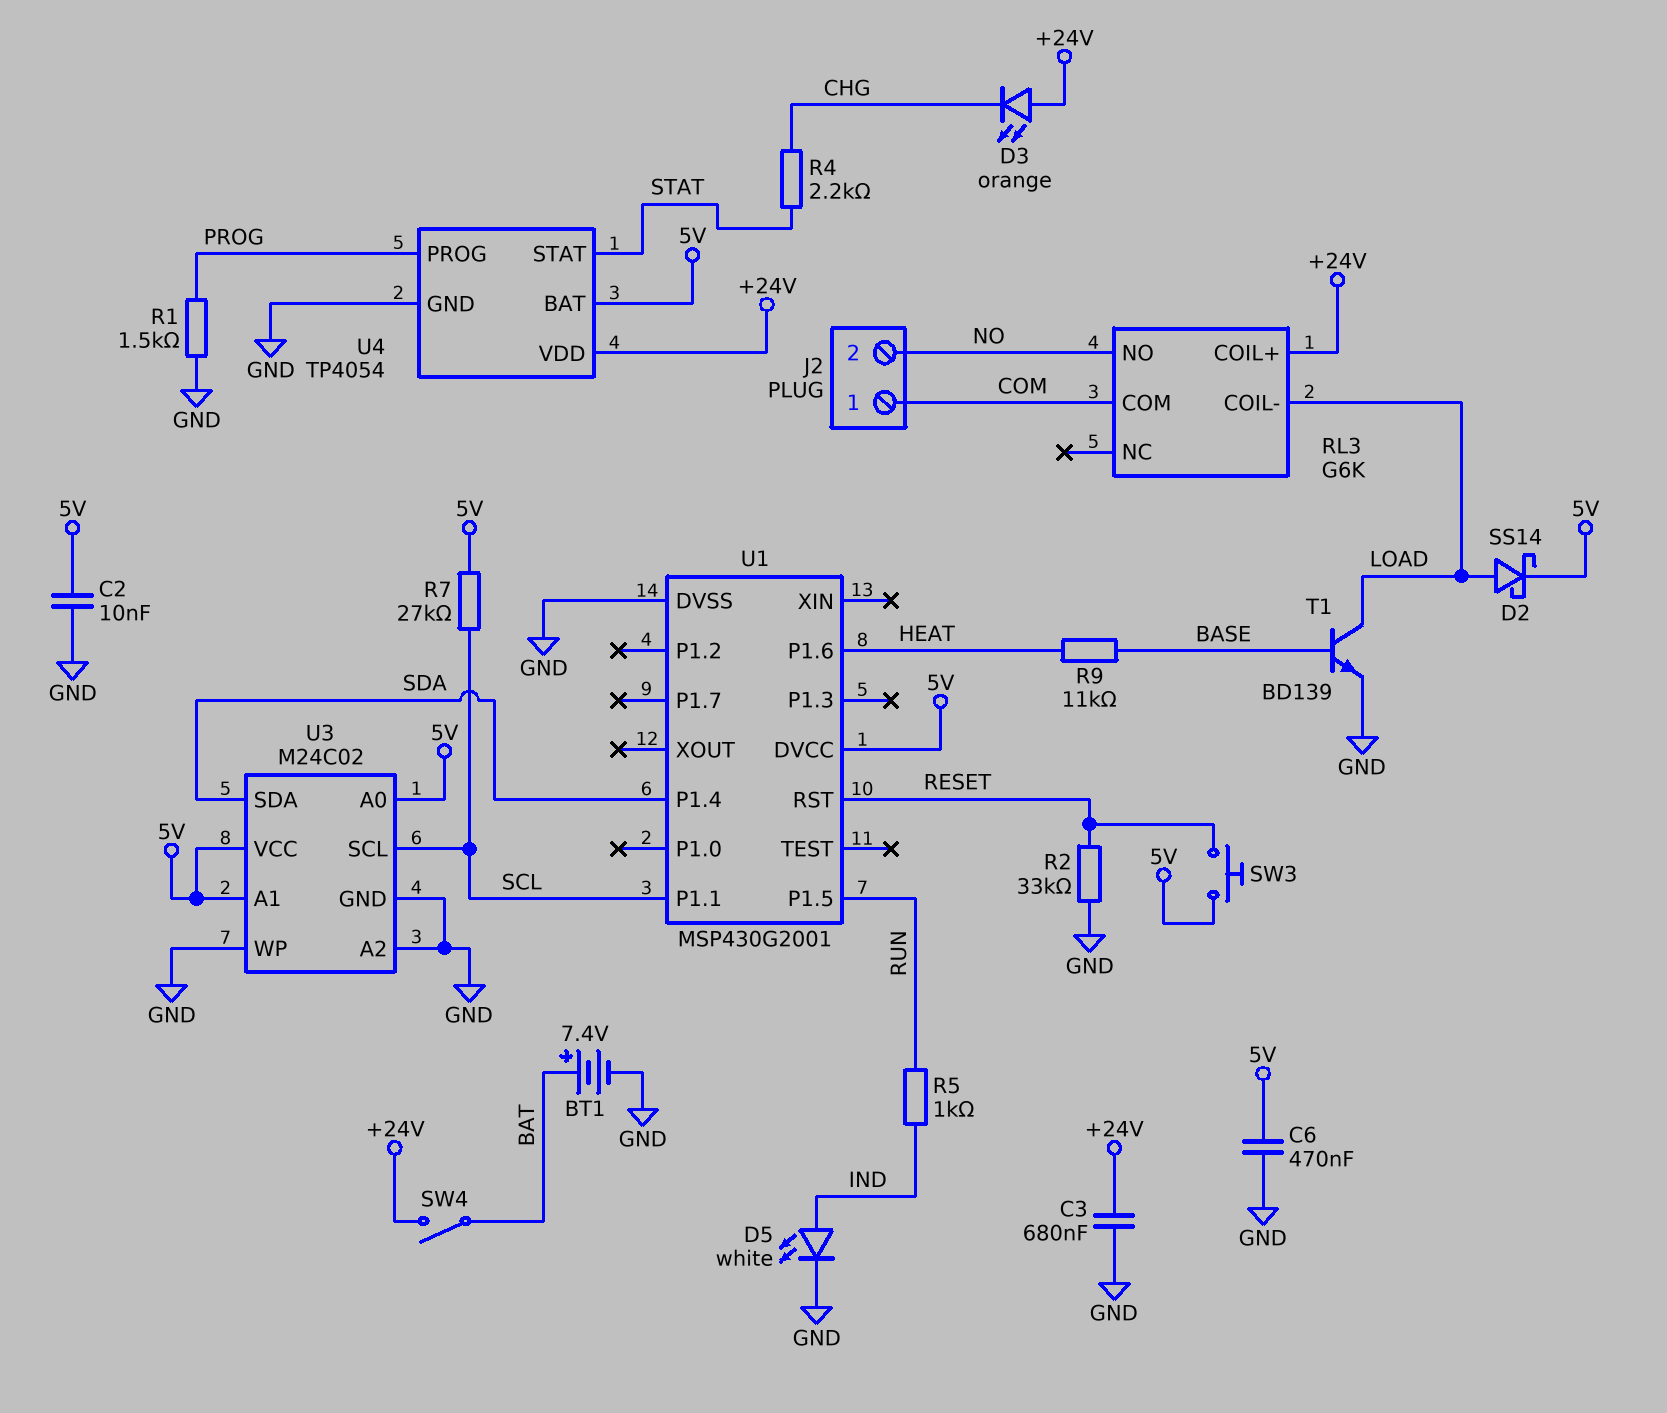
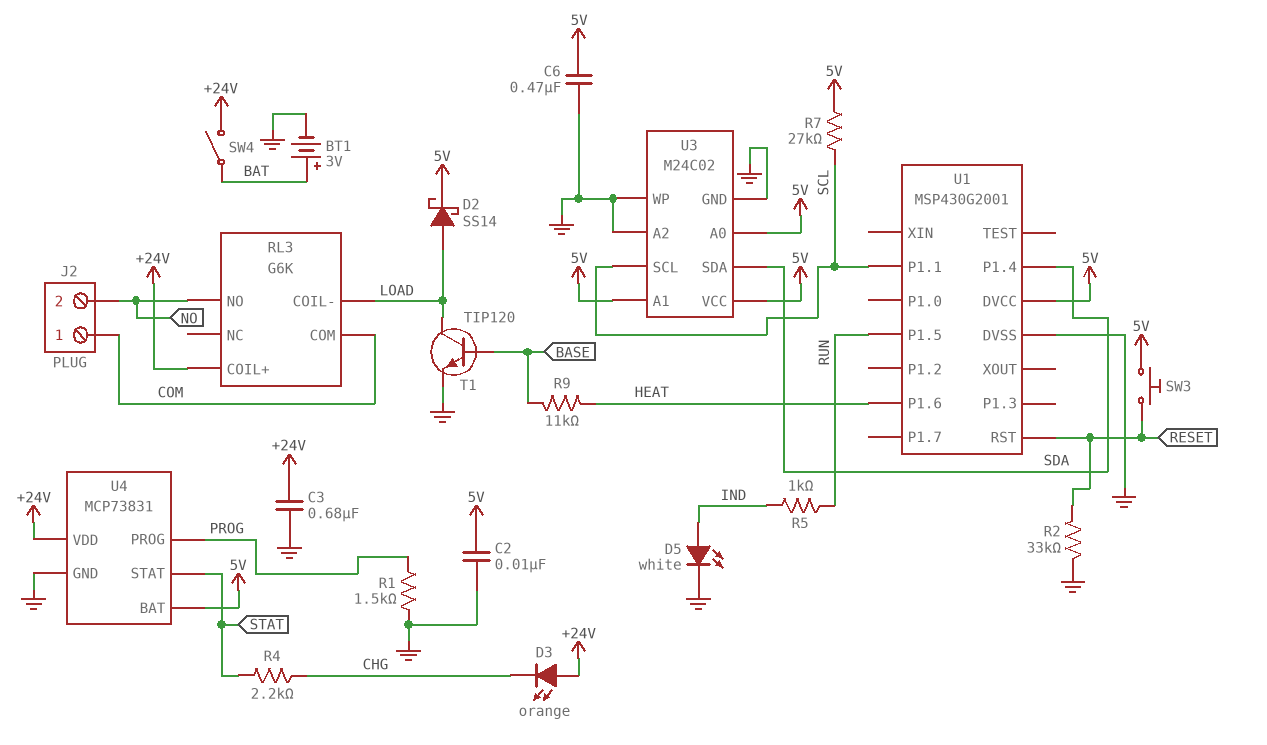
BT1: 7.4V (plus BAT, minus GND) -> 3V (plus BAT, minus GND)
T1: NPN BD139 (B BASE, C LOAD, E GND) -> NPN TIP120 (B BASE, C LOAD, E GND)
U4: TP4054 -> MCP73831

